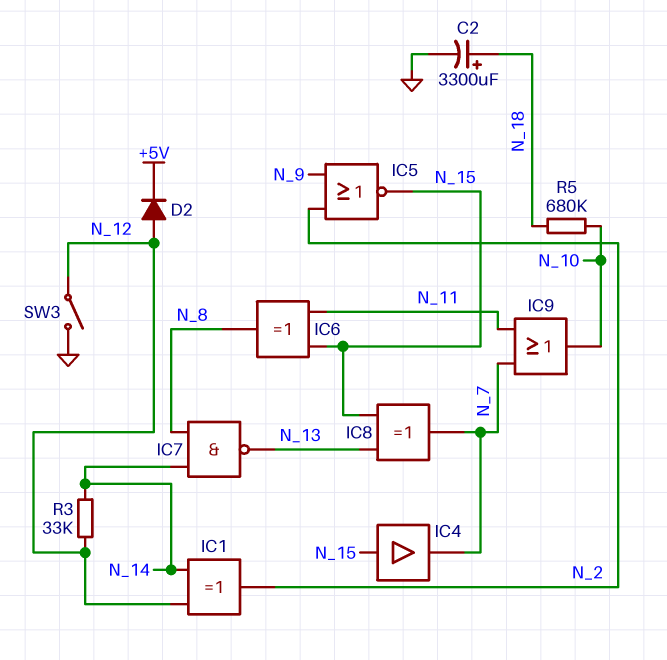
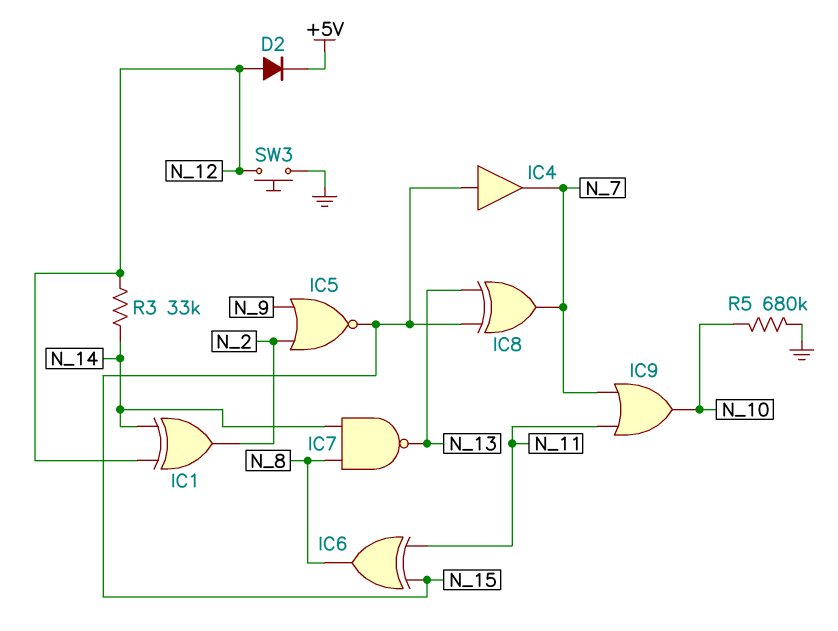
C2: 3300uF (plus N_18, minus GND) -> none
R5: 680k (N_10, N_18) -> 680k (GND, N_10)
SW3: switch (GND, N_12) -> button (GND, N_12)

